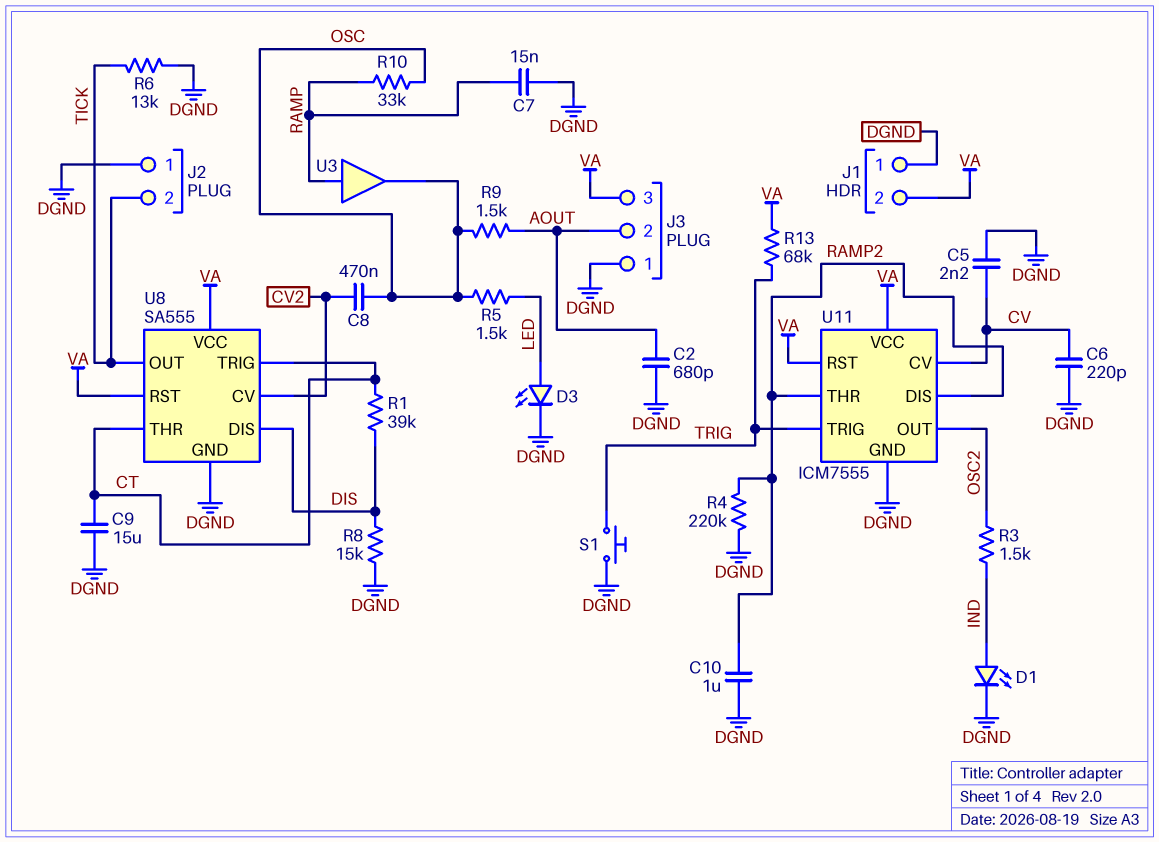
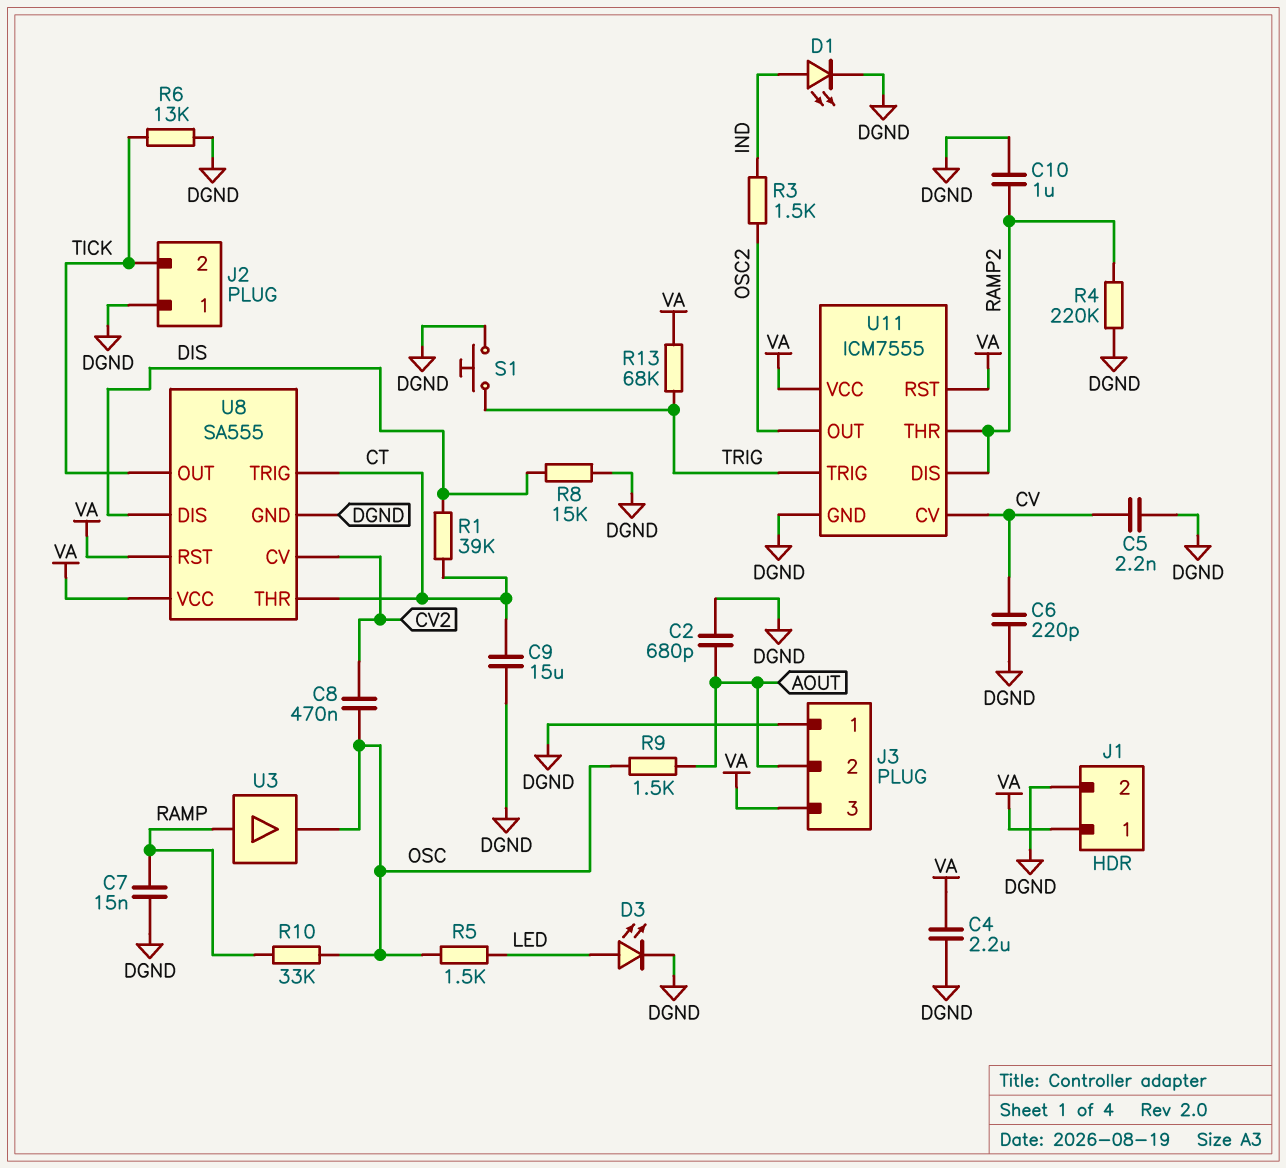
C4: none -> 2.2uF (DGND, VA)
J1 pin 1: DGND -> VA
J1 pin 2: VA -> DGND

